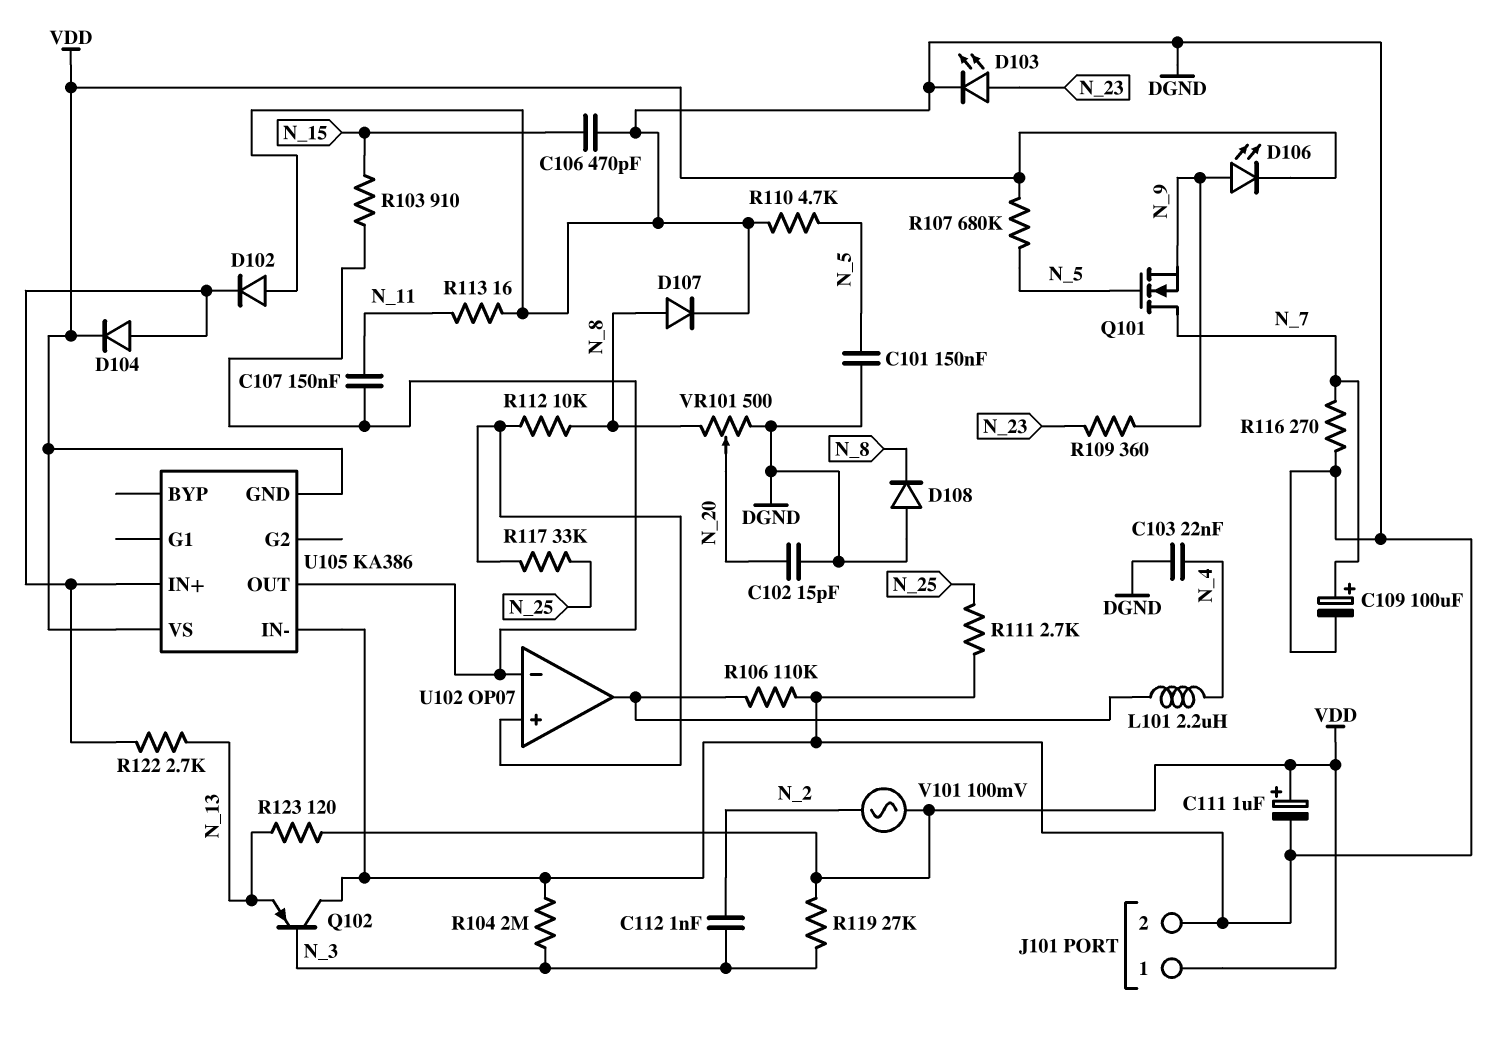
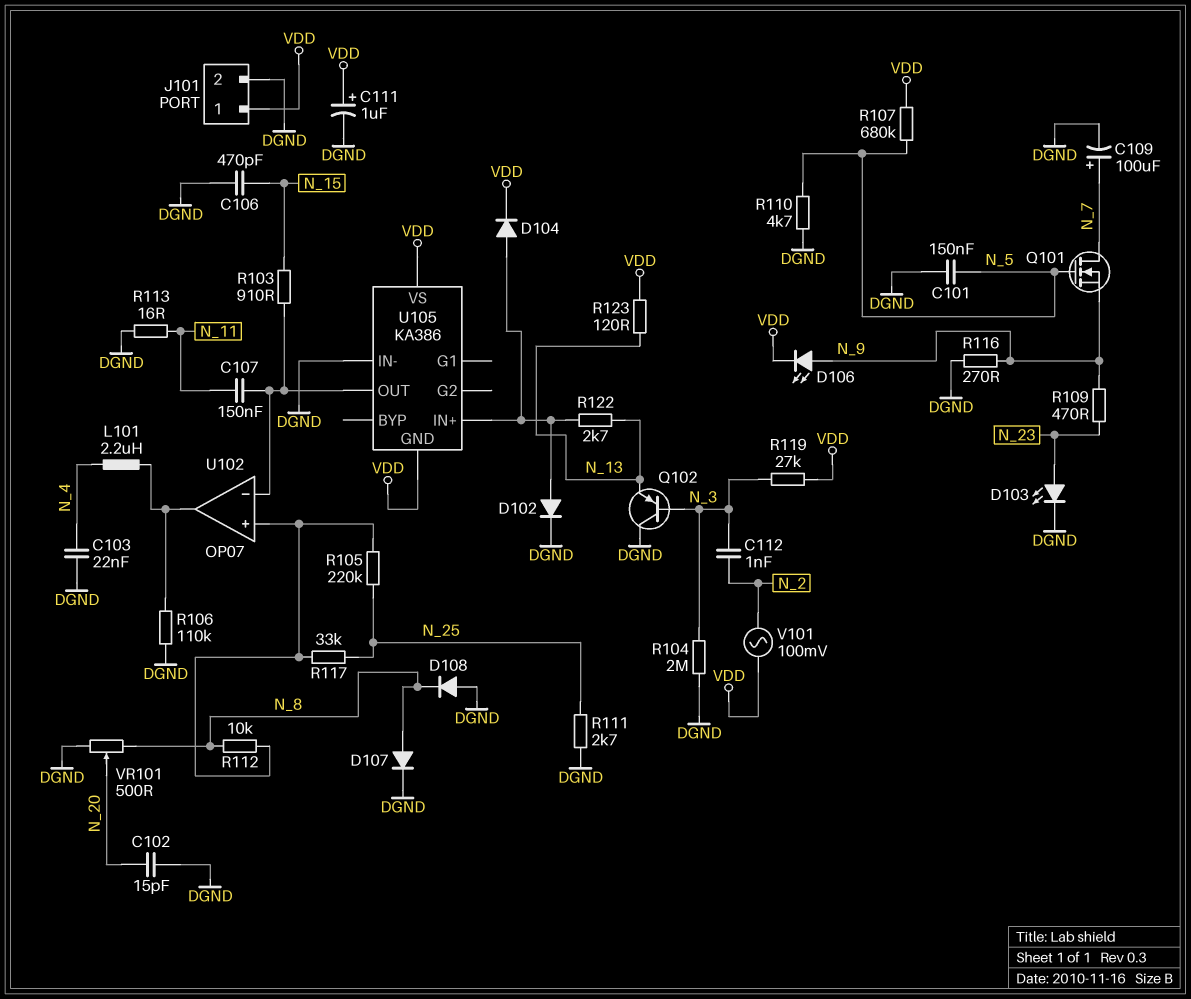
D102: diode (A DGND, K U105/IN+) -> diode (A U105/IN+, K DGND)
R105: none -> 220k (N_25, U102/in+)
R109: 360 (N_9, N_23) -> 470 (N_9, N_23)
R116: 270 (DGND, N_7) -> 270 (DGND, N_9)

